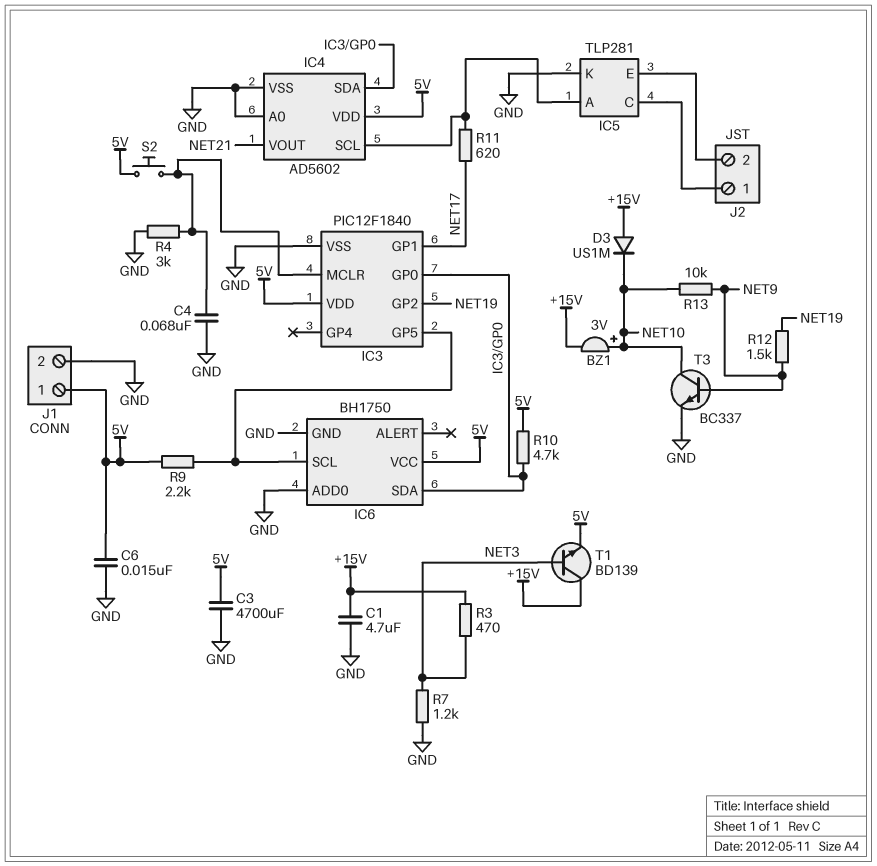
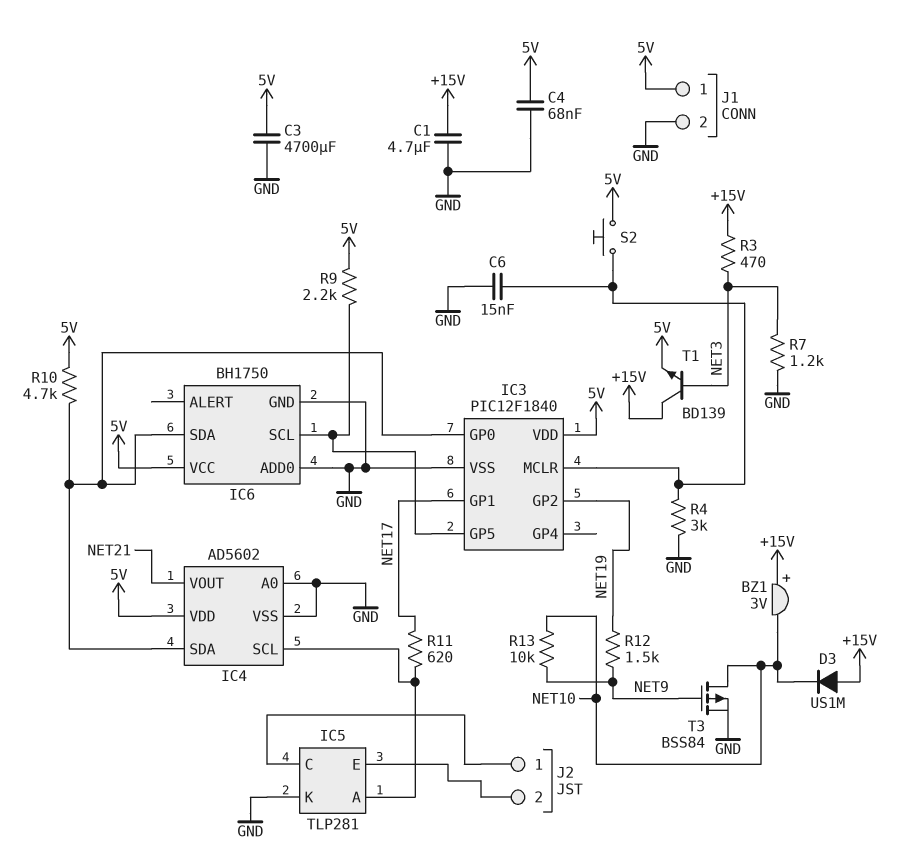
BZ1: buzzer 3V (plus NET10, minus +15V) -> buzzer 3V (plus +15V, minus NET10)
C4: 68nF (GND, IC3/MCLR) -> 68nF (5V, GND)
C6: 15nF (5V, GND) -> 15nF (GND, IC3/MCLR)
T3: NPN BC337 (B NET9, C NET10, E GND) -> PMOS BSS84 (G NET9, D NET10, S GND)

